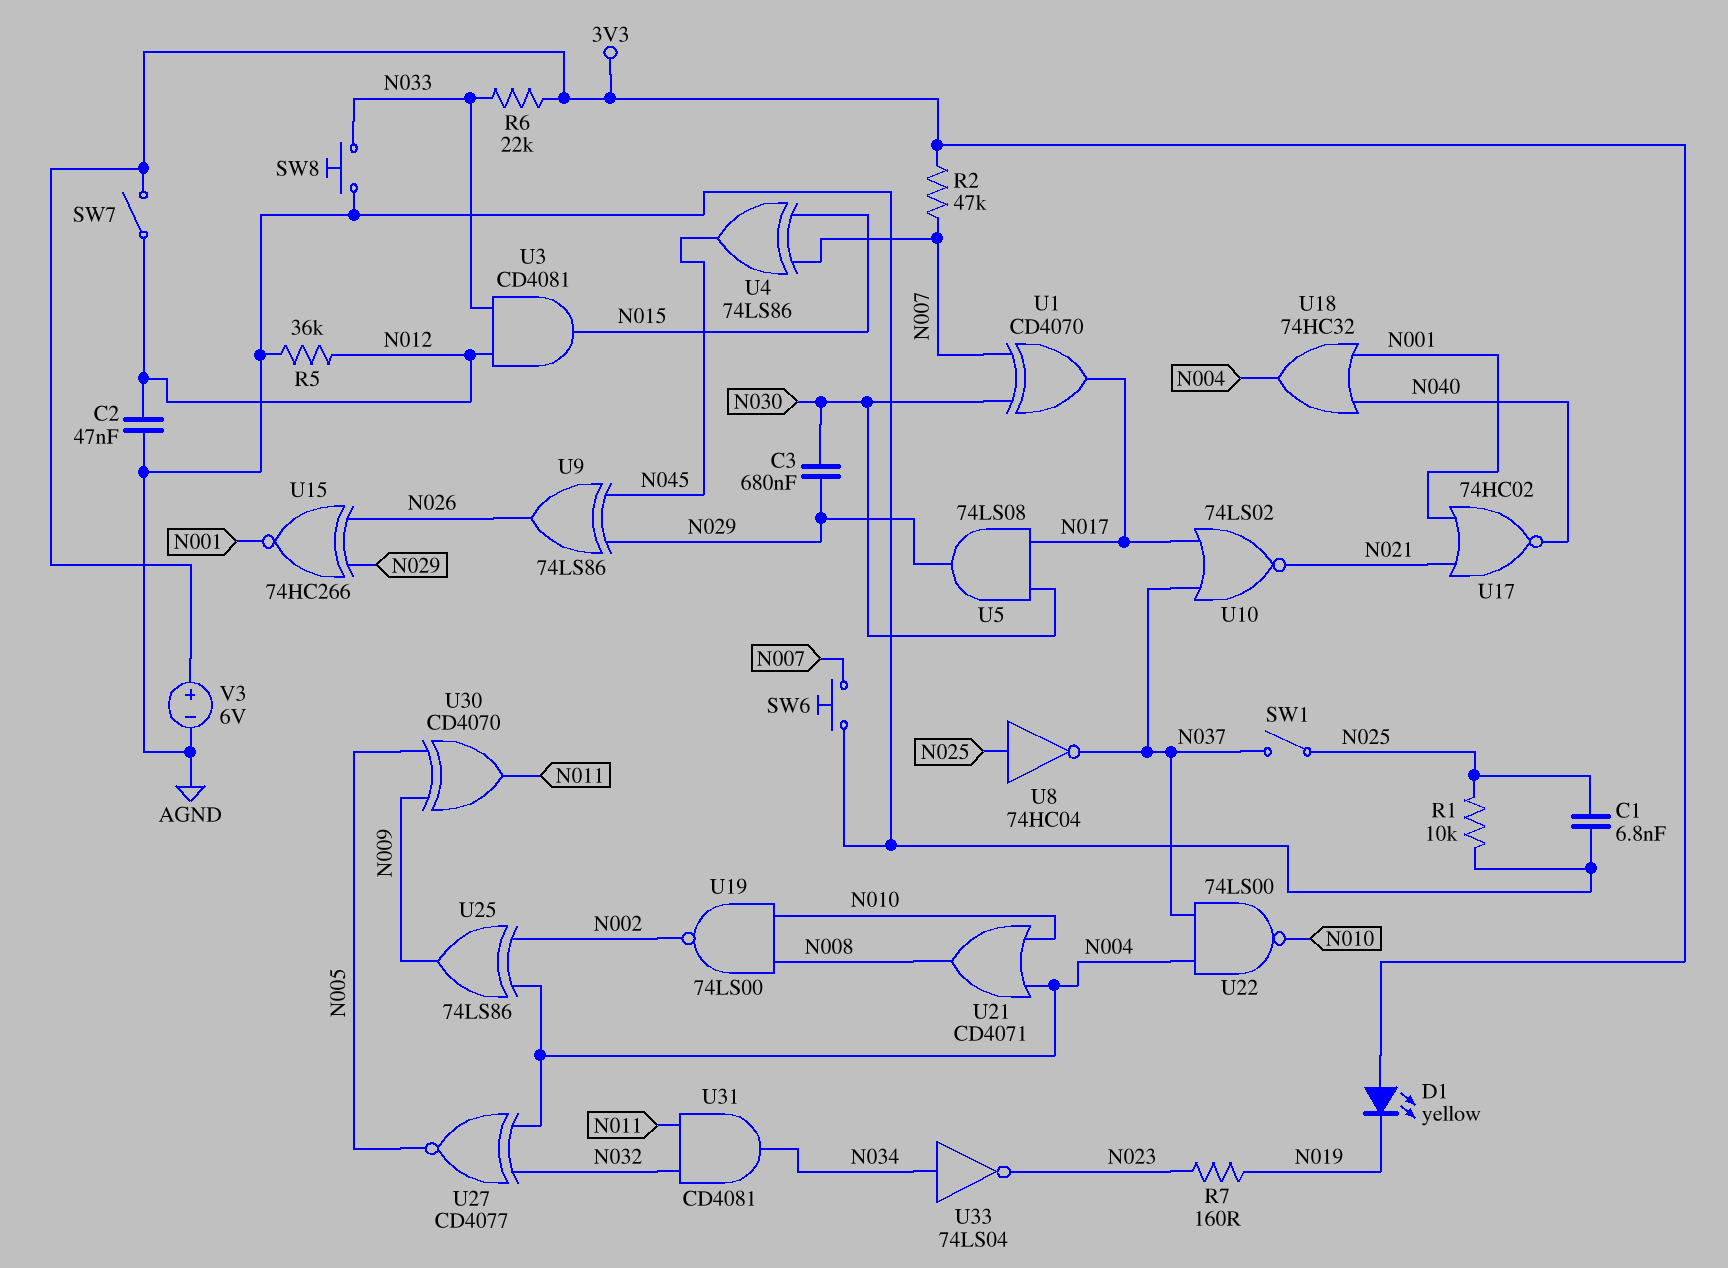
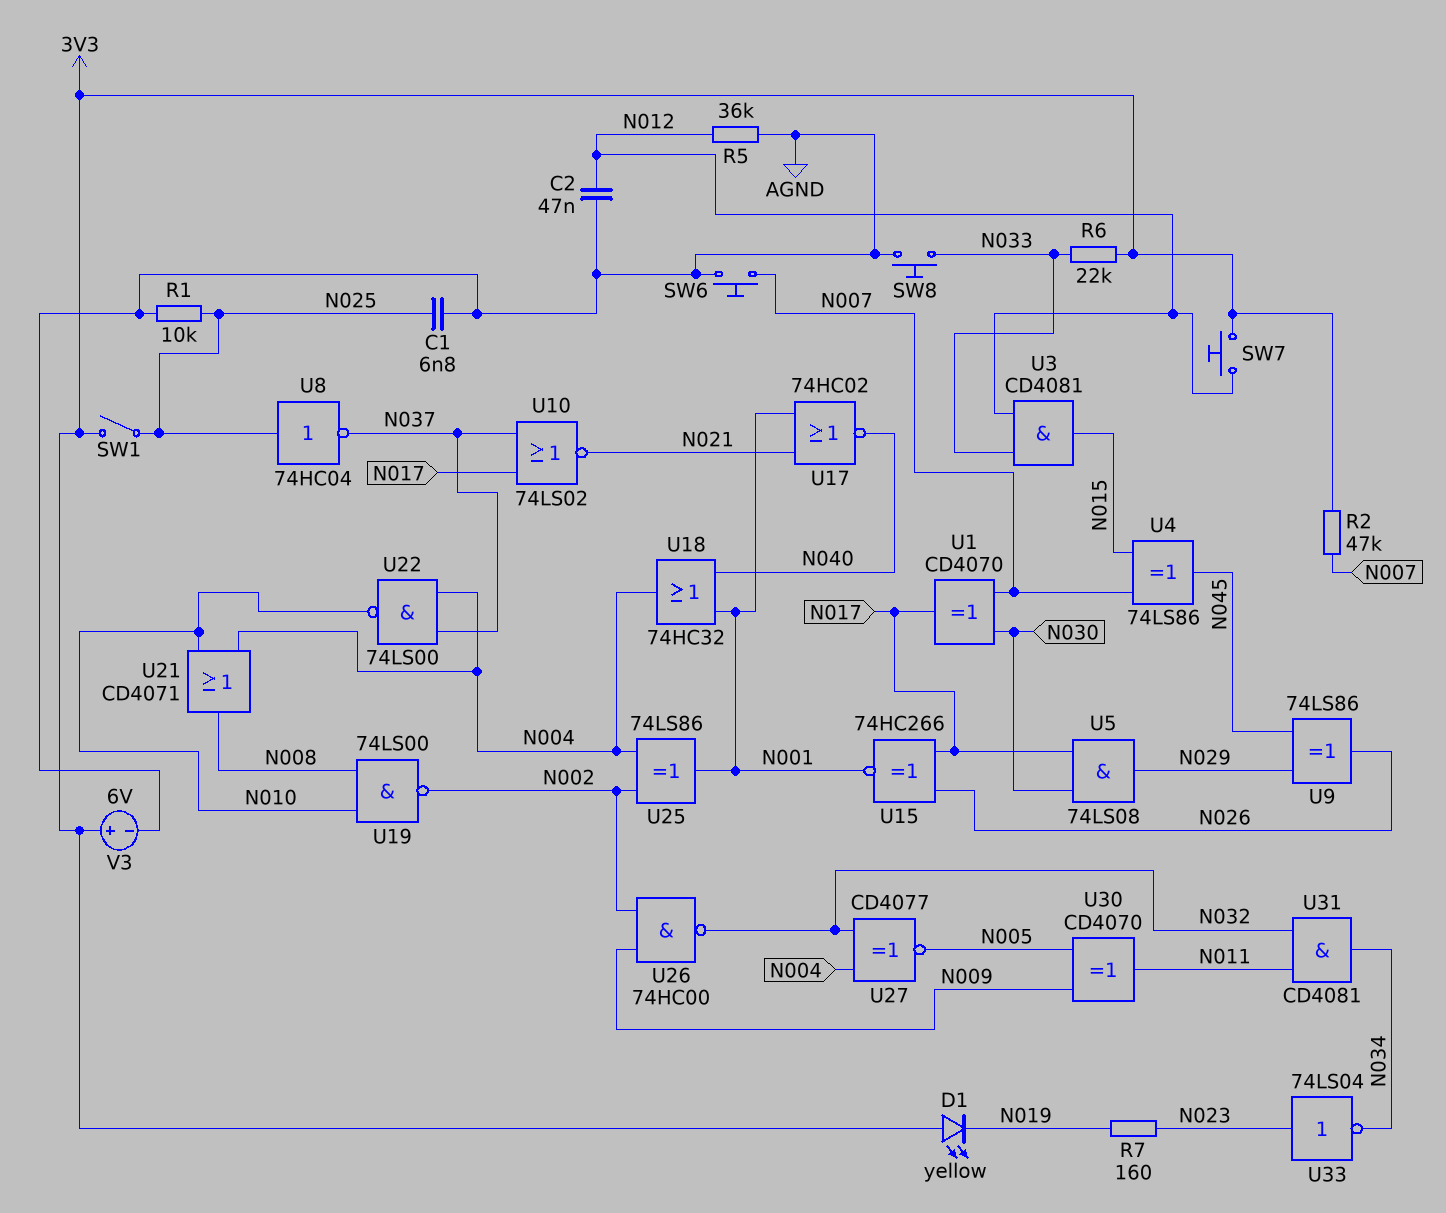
C3: 680nF (N029, N030) -> none
SW1: switch (N025, N037) -> switch (3V3, N025)
SW7: switch (3V3, N012) -> button (3V3, N012)
U15: XNOR 74HC266 (in N026, in N029, out N001) -> XNOR 74HC266 (in N017, in N026, out N001)
U25: XOR 74LS86 (in N002, in N004, out N009) -> XOR 74LS86 (in N002, in N004, out N001)
U26: none -> NAND 74HC00 (in N002, in N009, out N032)
U33: NOT 74LS04 (in N034, out N023) -> NOT 74LS04 (in N023, out N034)

